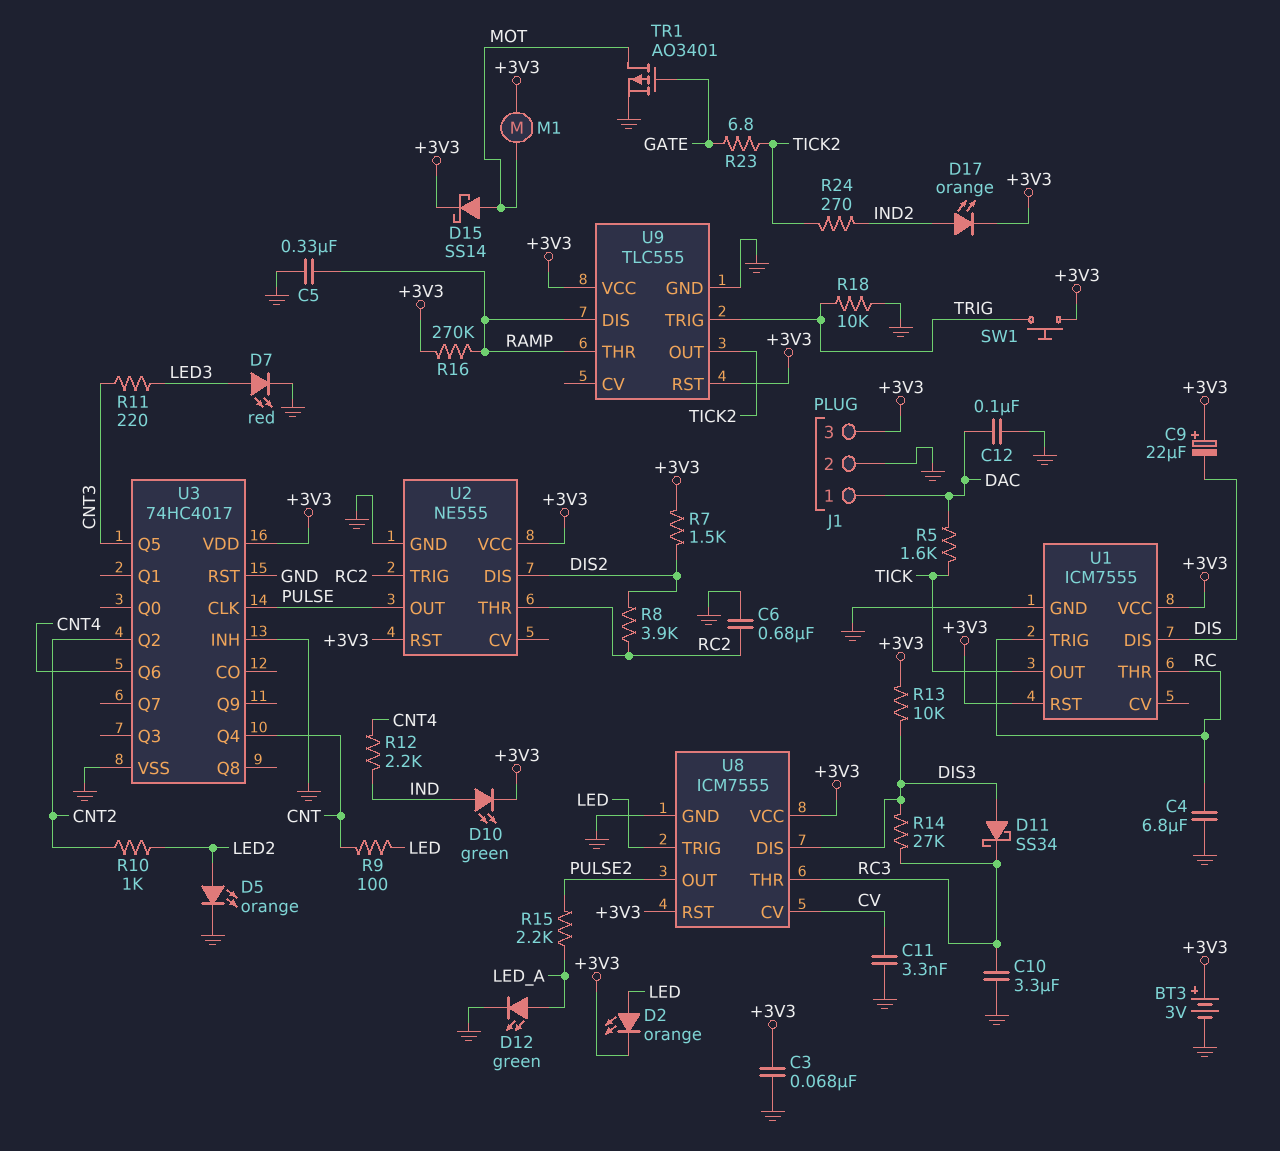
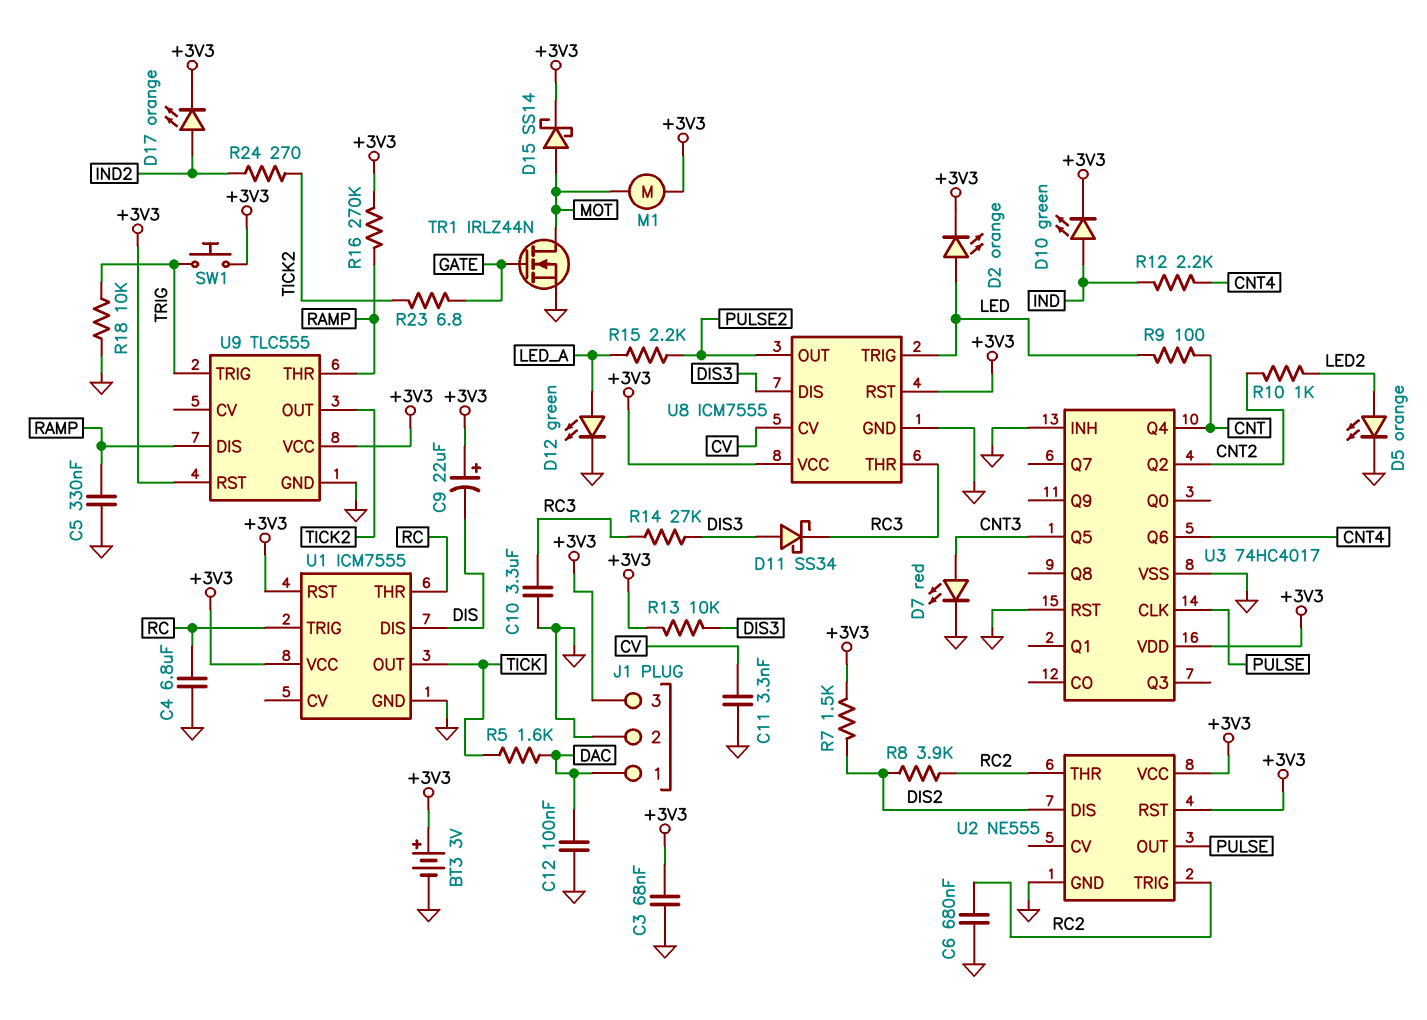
D7: LED red (A LED3, K GND) -> LED red (A CNT3, K GND)
R11: 220 (CNT3, LED3) -> none
TR1: PMOS AO3401 (G GATE, D MOT, S GND) -> NMOS IRLZ44N (G GATE, D MOT, S GND)

